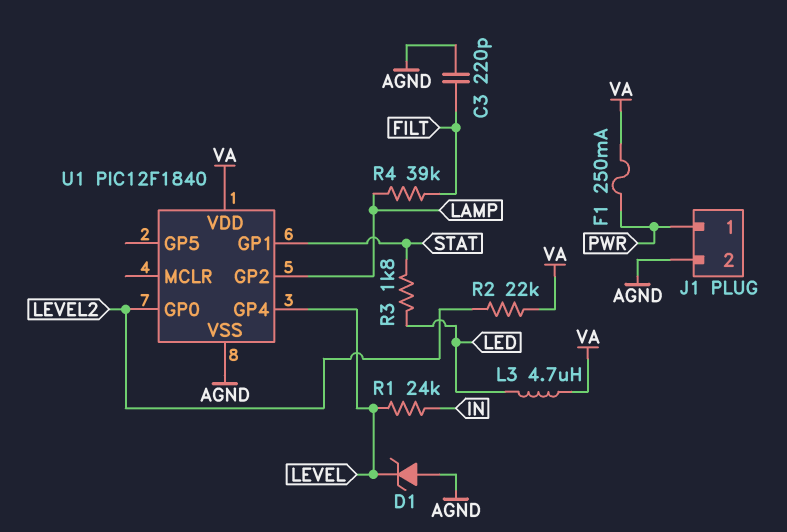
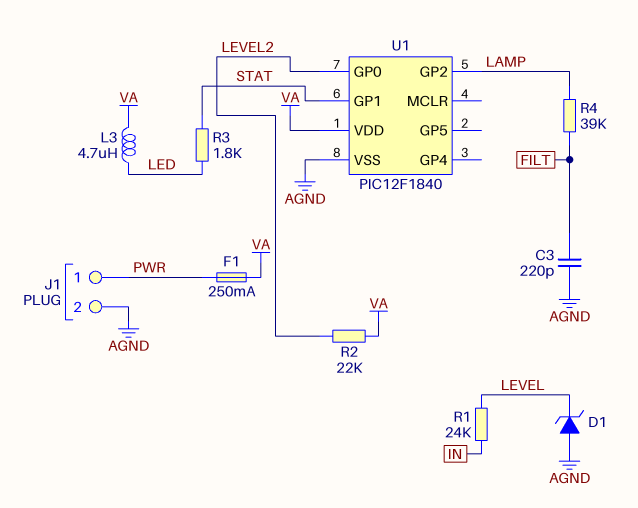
U1 pin GP4: LEVEL -> none

